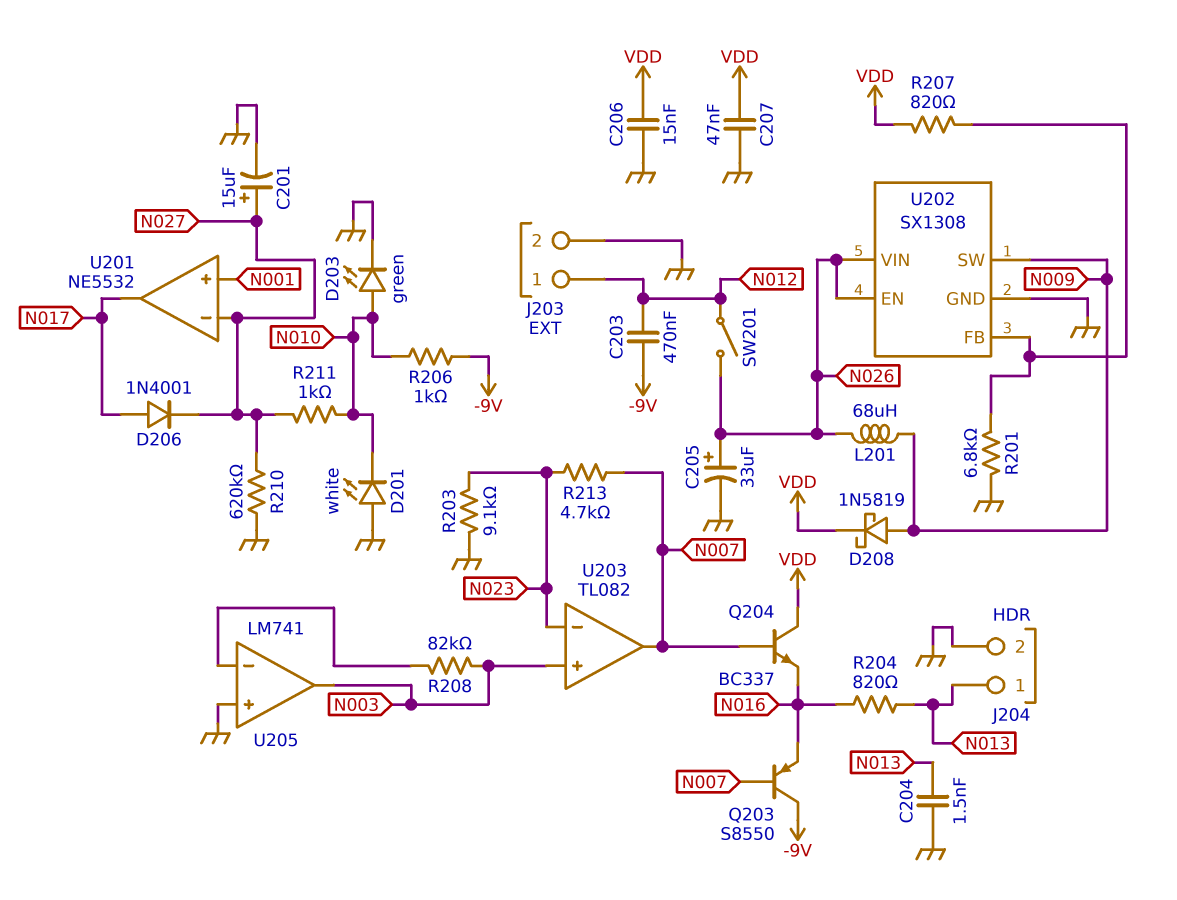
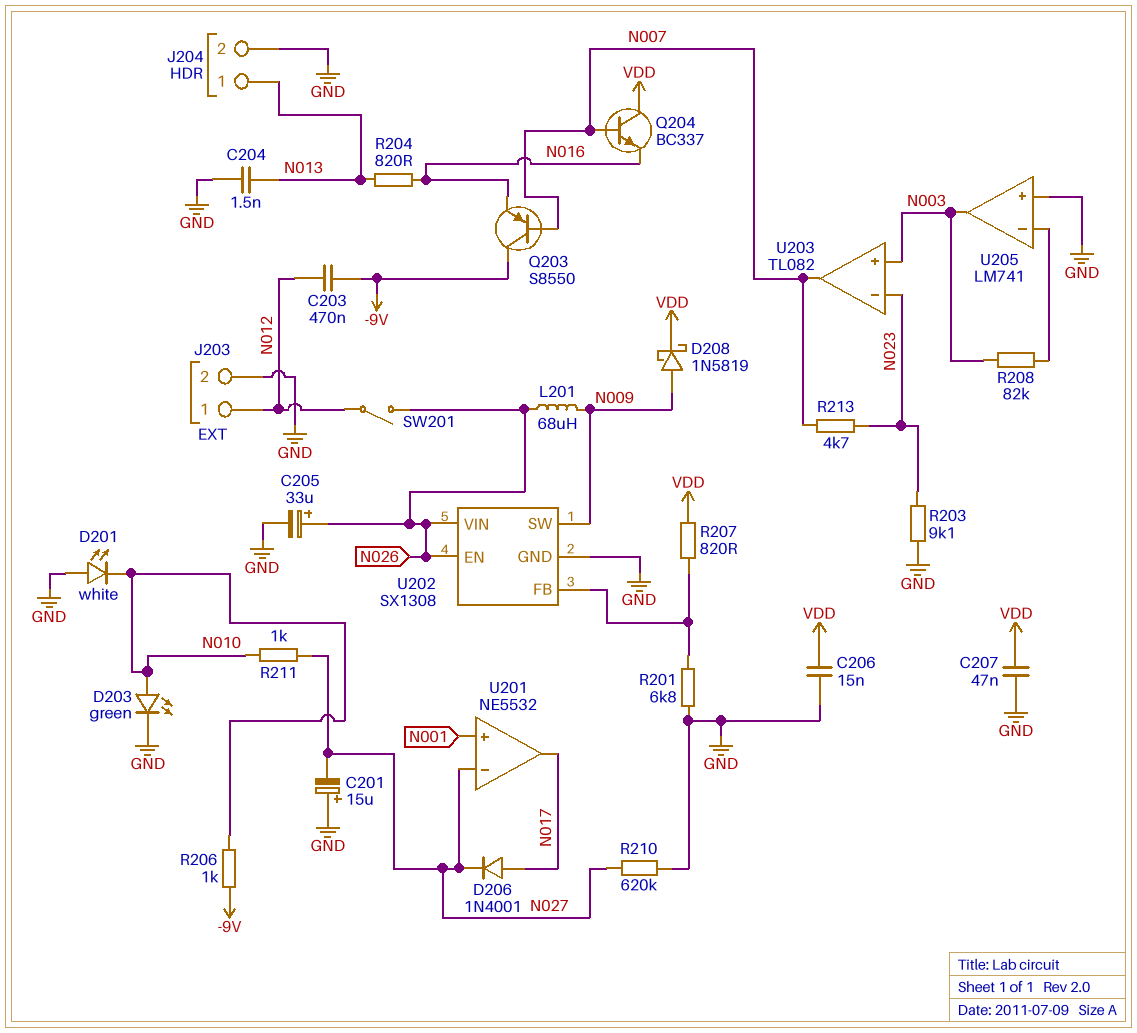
C201: 15uF (plus N027, minus GND) -> 15uF (plus GND, minus N027)

